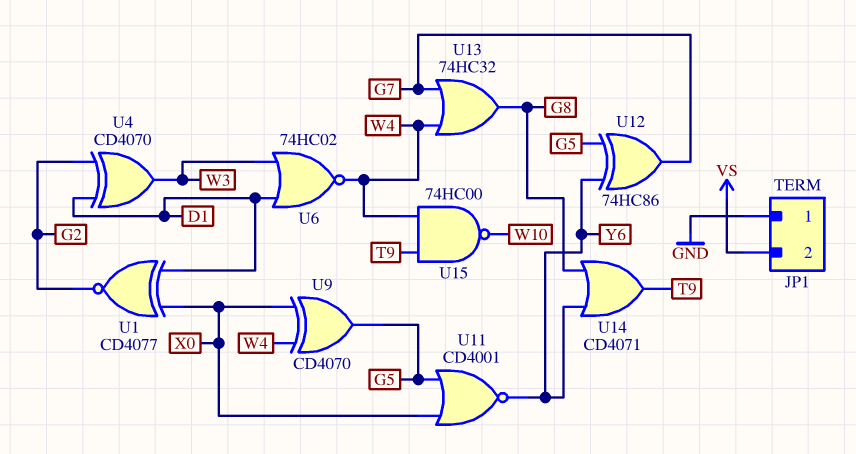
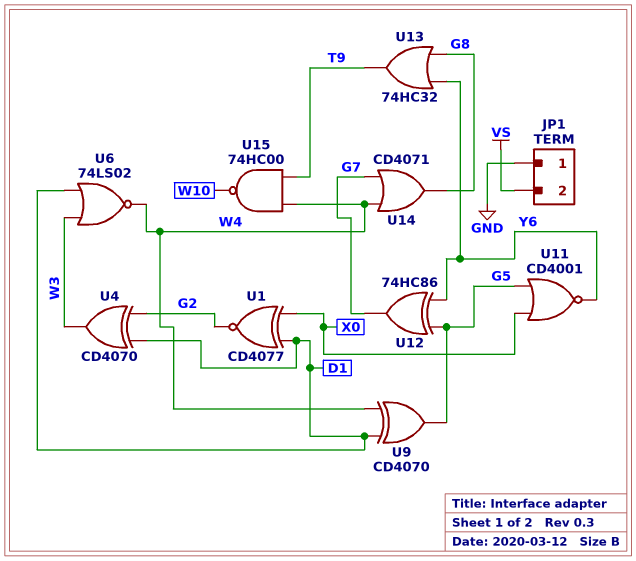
U6: NOR 74HC02 (in D1, in W3, out W4) -> NOR 74LS02 (in D1, in W3, out W4)
U9: XOR CD4070 (in W4, in X0, out G5) -> XOR CD4070 (in D1, in W4, out G5)
U13: OR 74HC32 (in G7, in W4, out G8) -> OR 74HC32 (in G8, in Y6, out T9)
U14: OR CD4071 (in G8, in Y6, out T9) -> OR CD4071 (in G7, in W4, out G8)

